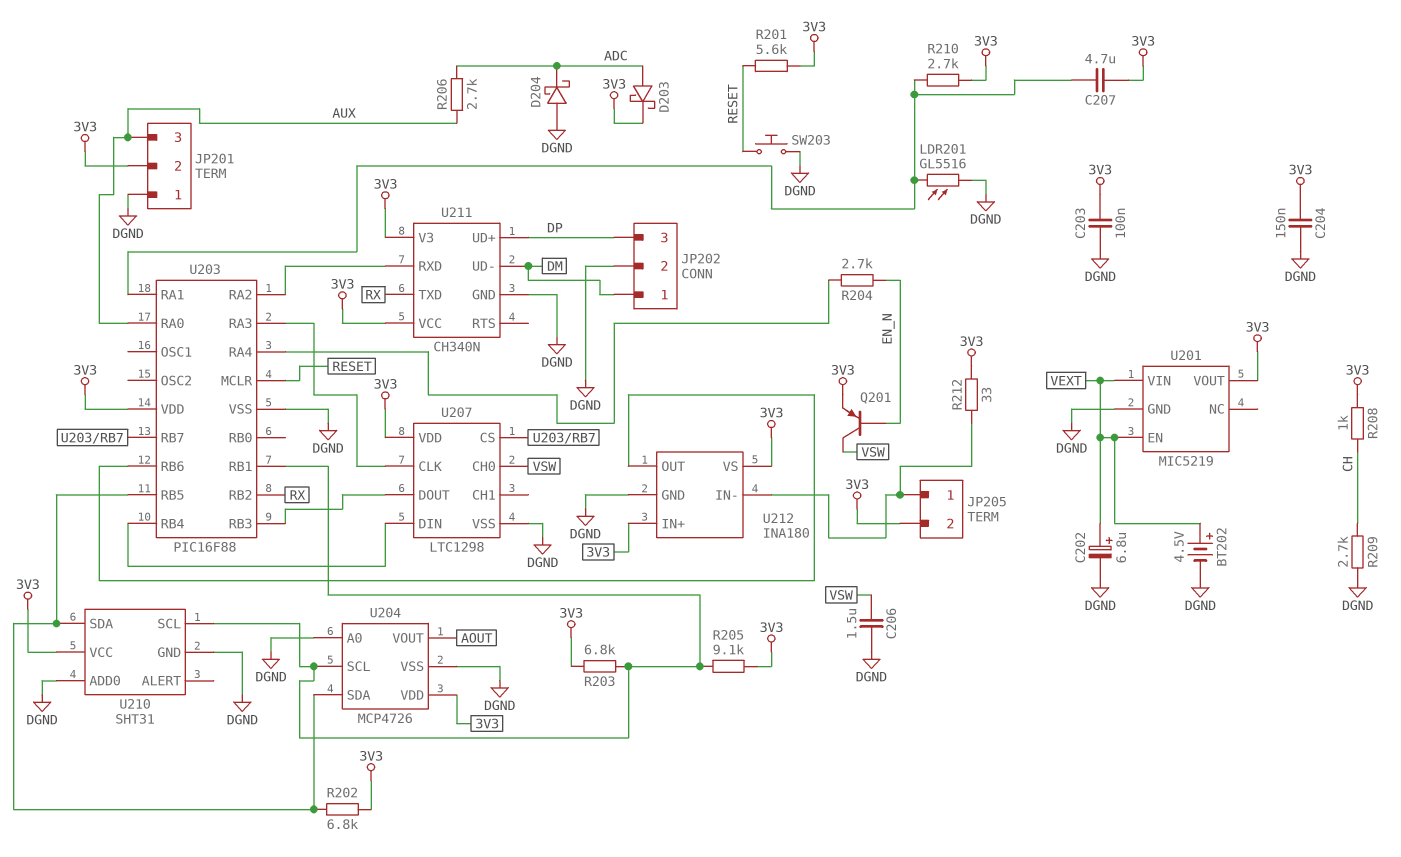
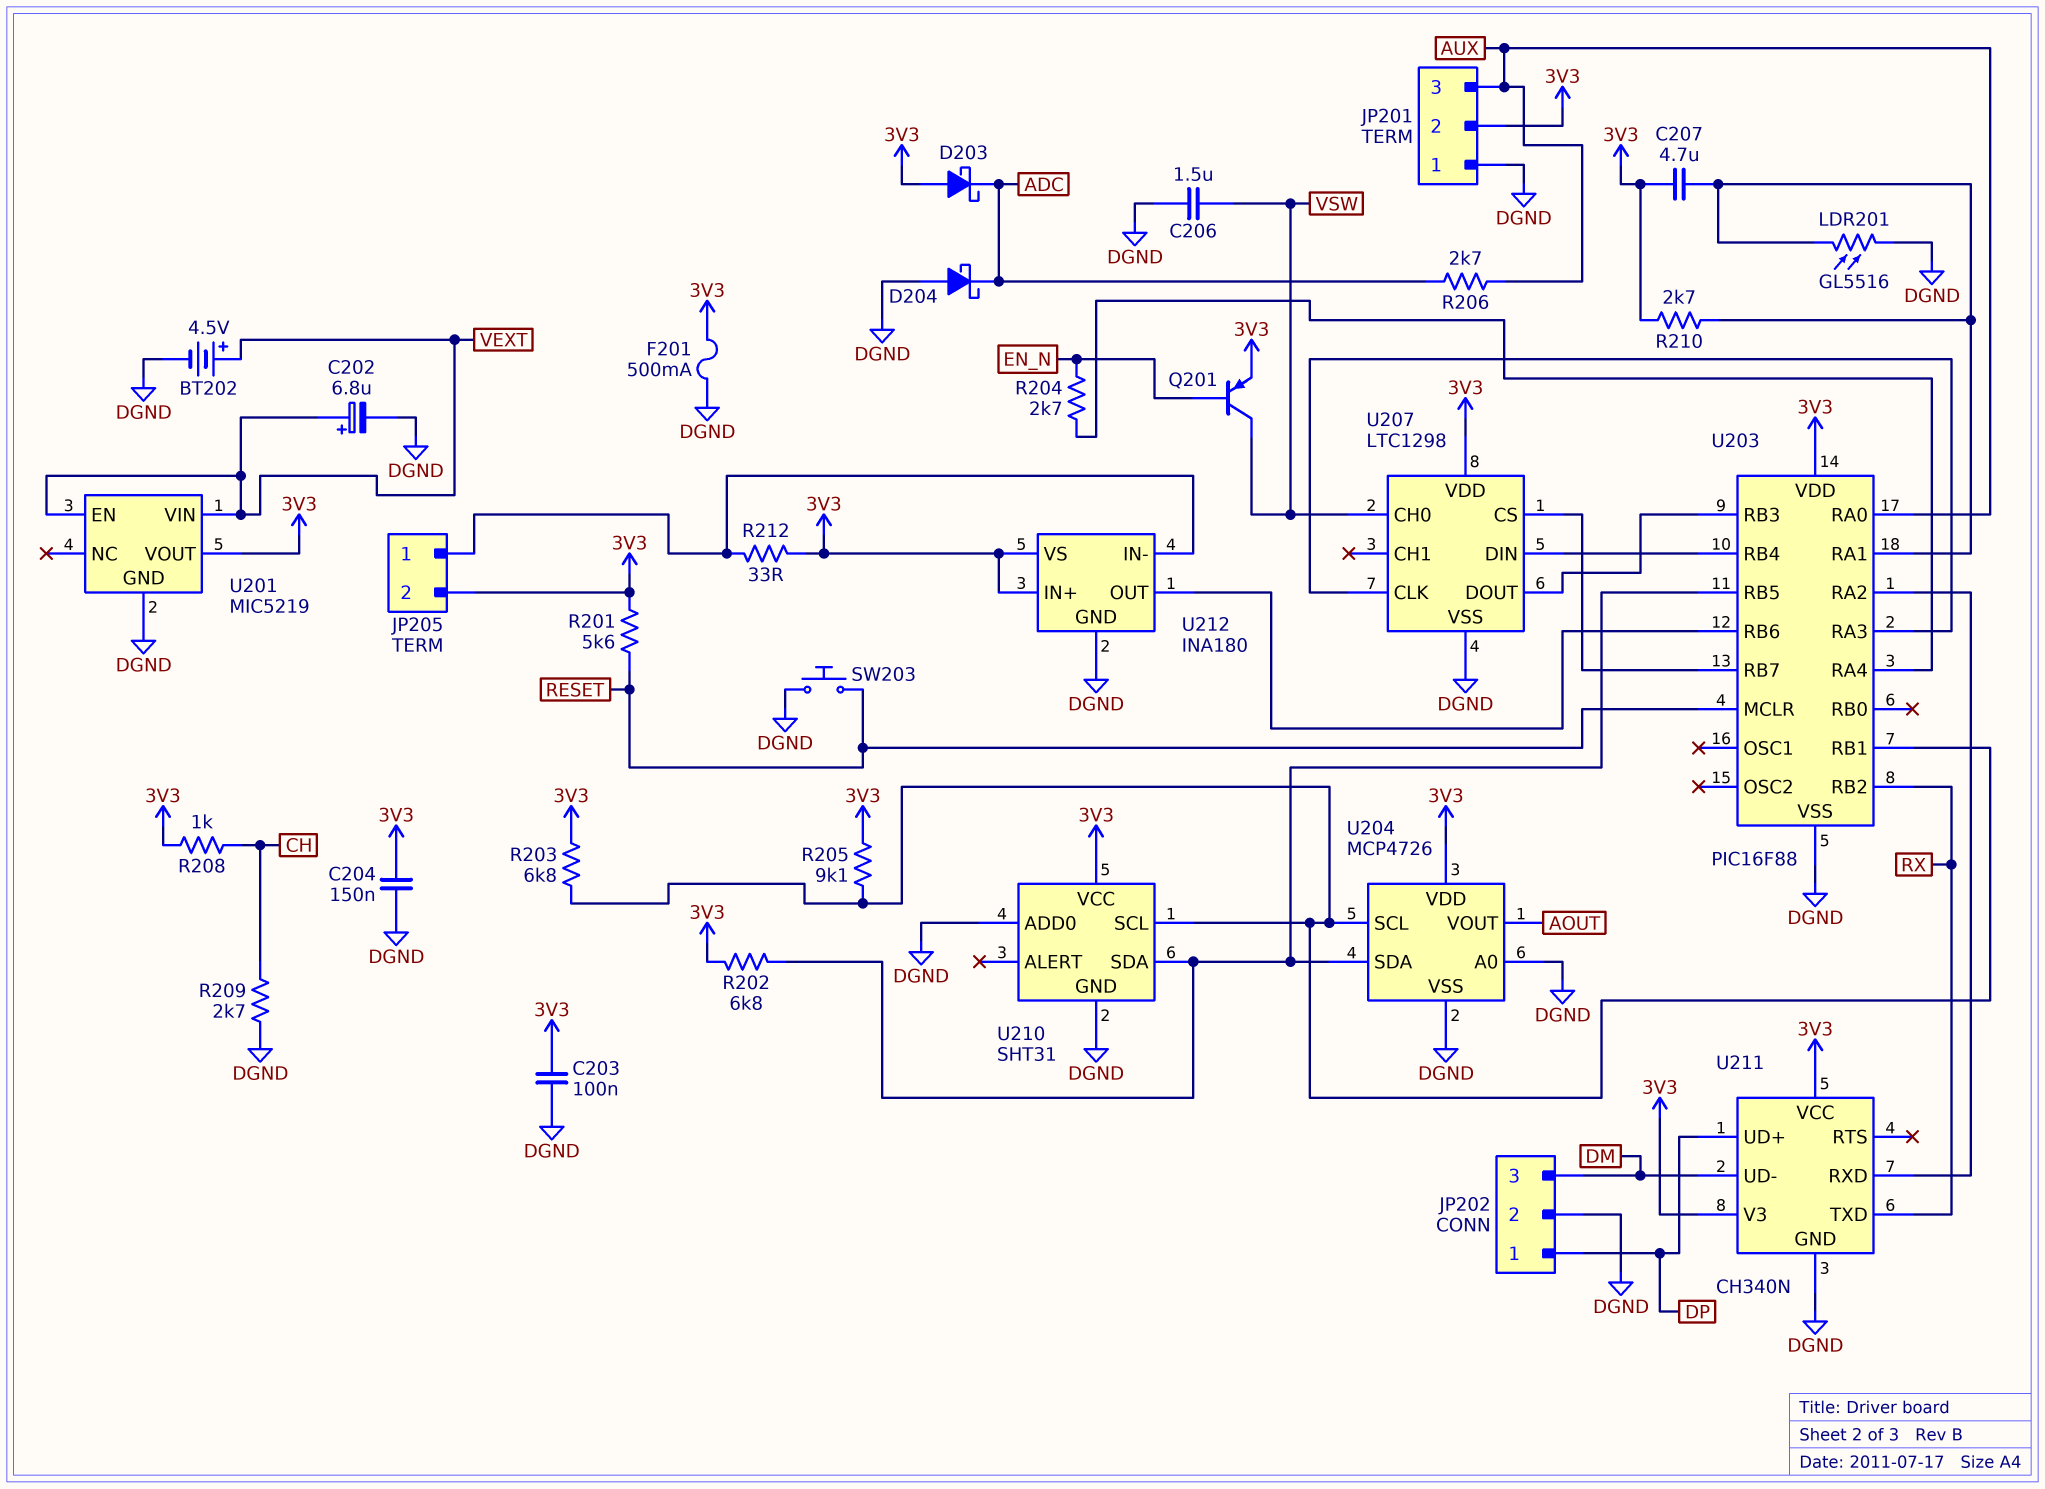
D203: schottky (A ADC, K 3V3) -> schottky (A 3V3, K ADC)
F201: none -> 500mA (3V3, DGND)
JP202 pin 1: DM -> DP
JP202 pin 3: DP -> DM

